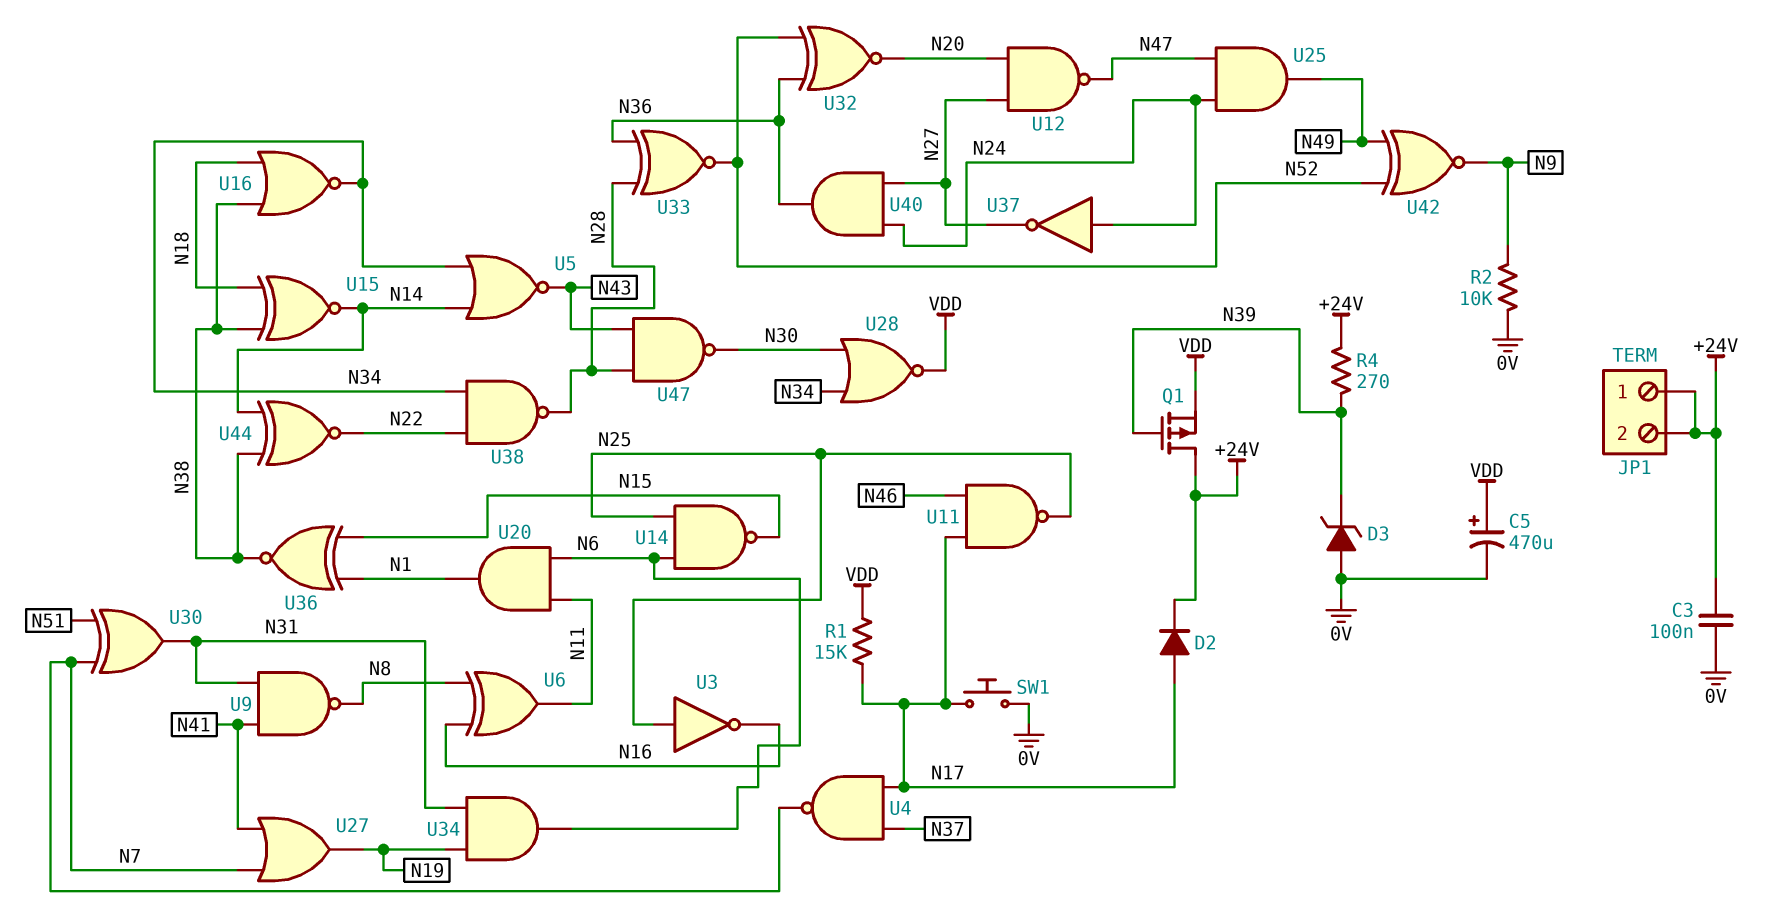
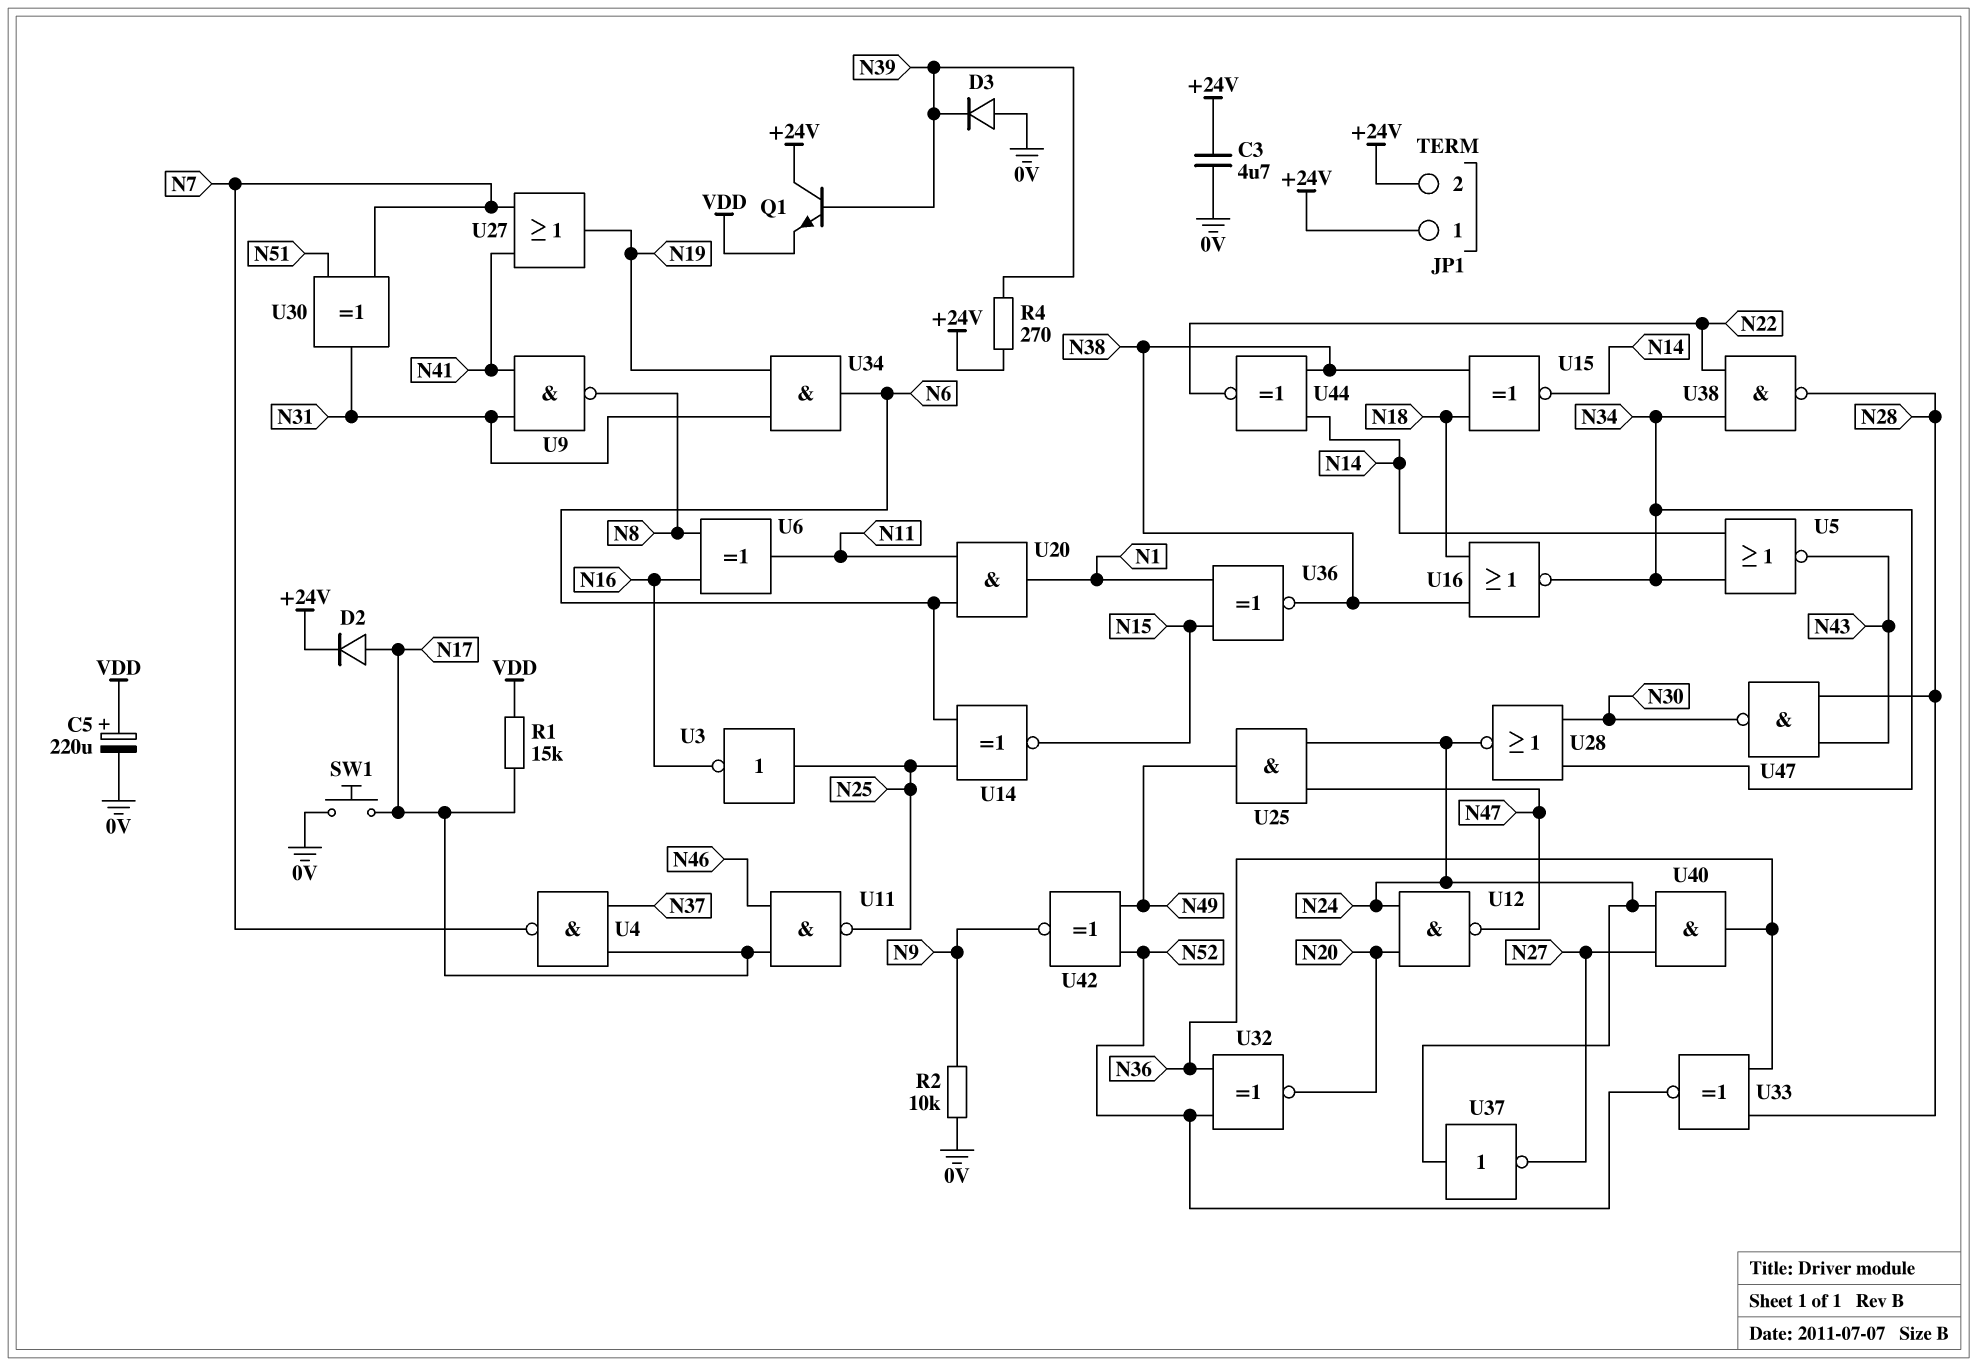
C3: 100nF (+24V, 0V) -> 4.7uF (+24V, 0V)
C5: 470uF (plus VDD, minus 0V) -> 220uF (plus VDD, minus 0V)
D3: zener (A 0V, K N39) -> diode (A 0V, K N39)
Q1: PMOS (G N39, D +24V, S VDD) -> NPN (B N39, C +24V, E VDD)
U12: NAND (in N20, in N27, out N47) -> NAND (in N20, in N24, out N47)
U14: NAND (in N6, in N25, out N15) -> XNOR (in N6, in N25, out N15)
U28: NOR (in N30, in N34, out VDD) -> NOR (in N30, in N34, out N24)

